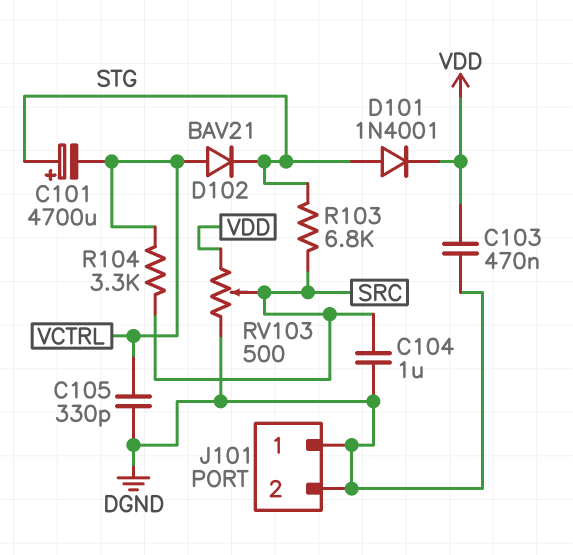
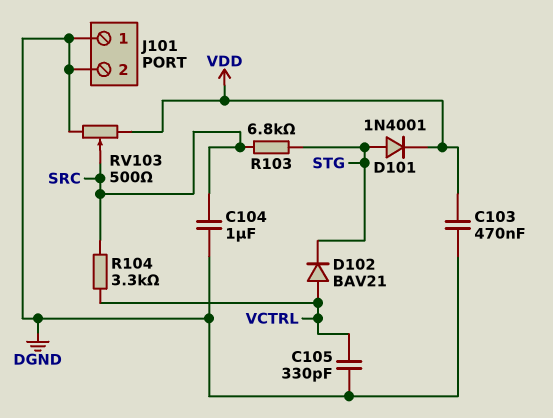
C101: 4700uF (plus STG, minus VCTRL) -> none

